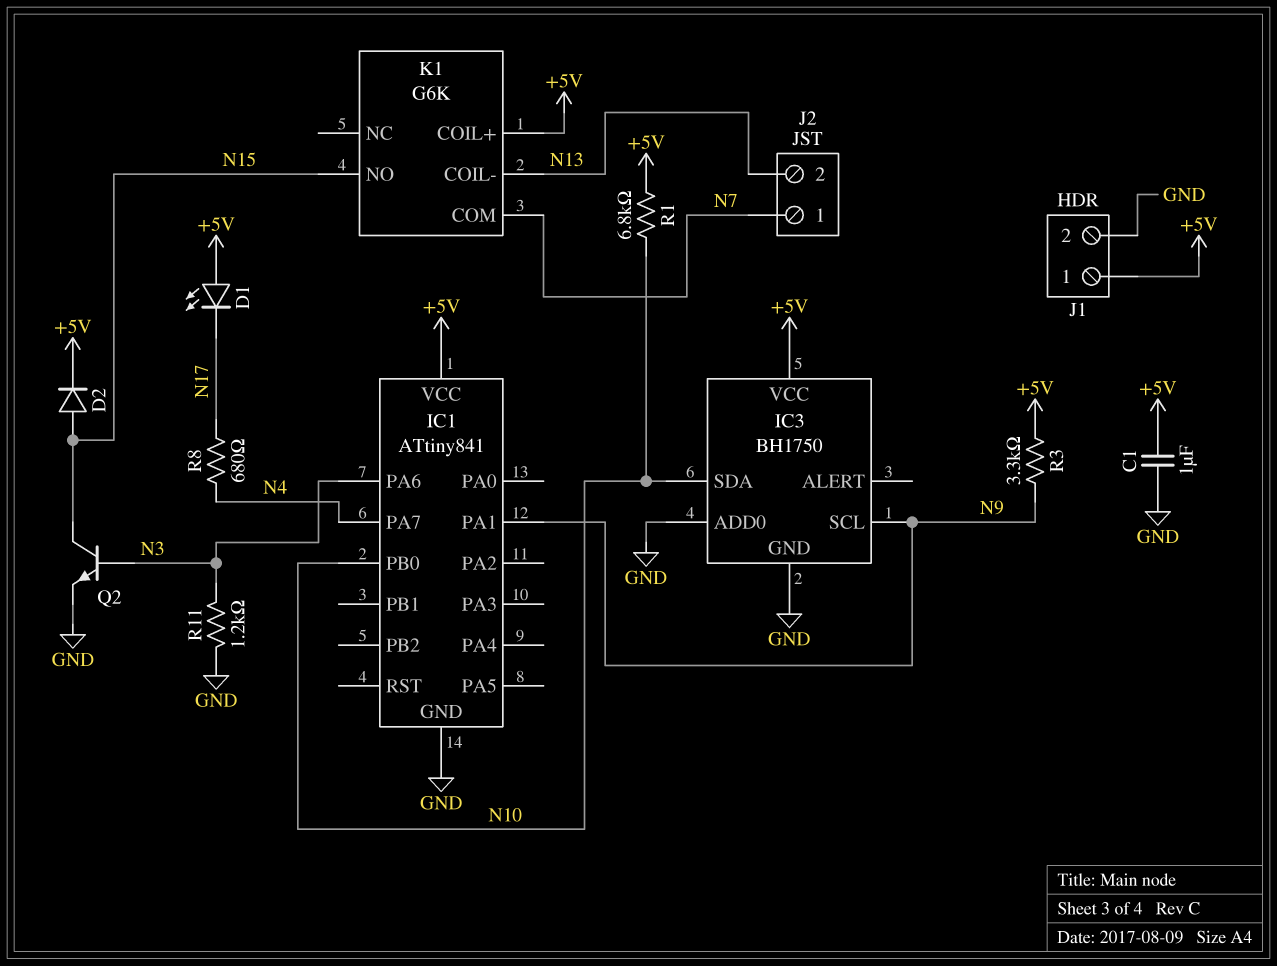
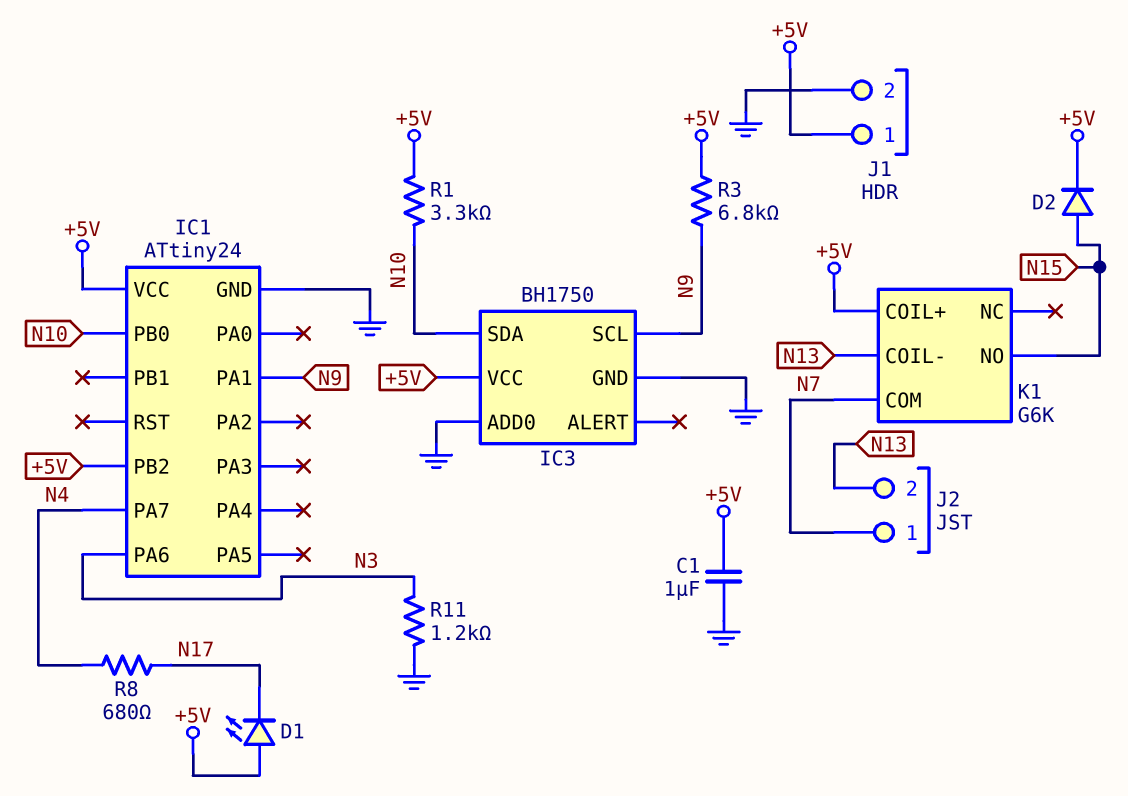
IC1: ATtiny841 -> ATtiny24
IC1 pin PB2: none -> +5V
Q2: NPN (B N3, C N15, E GND) -> none
R1: 6.8k (+5V, N10) -> 3.3k (+5V, N10)
R3: 3.3k (+5V, N9) -> 6.8k (+5V, N9)

